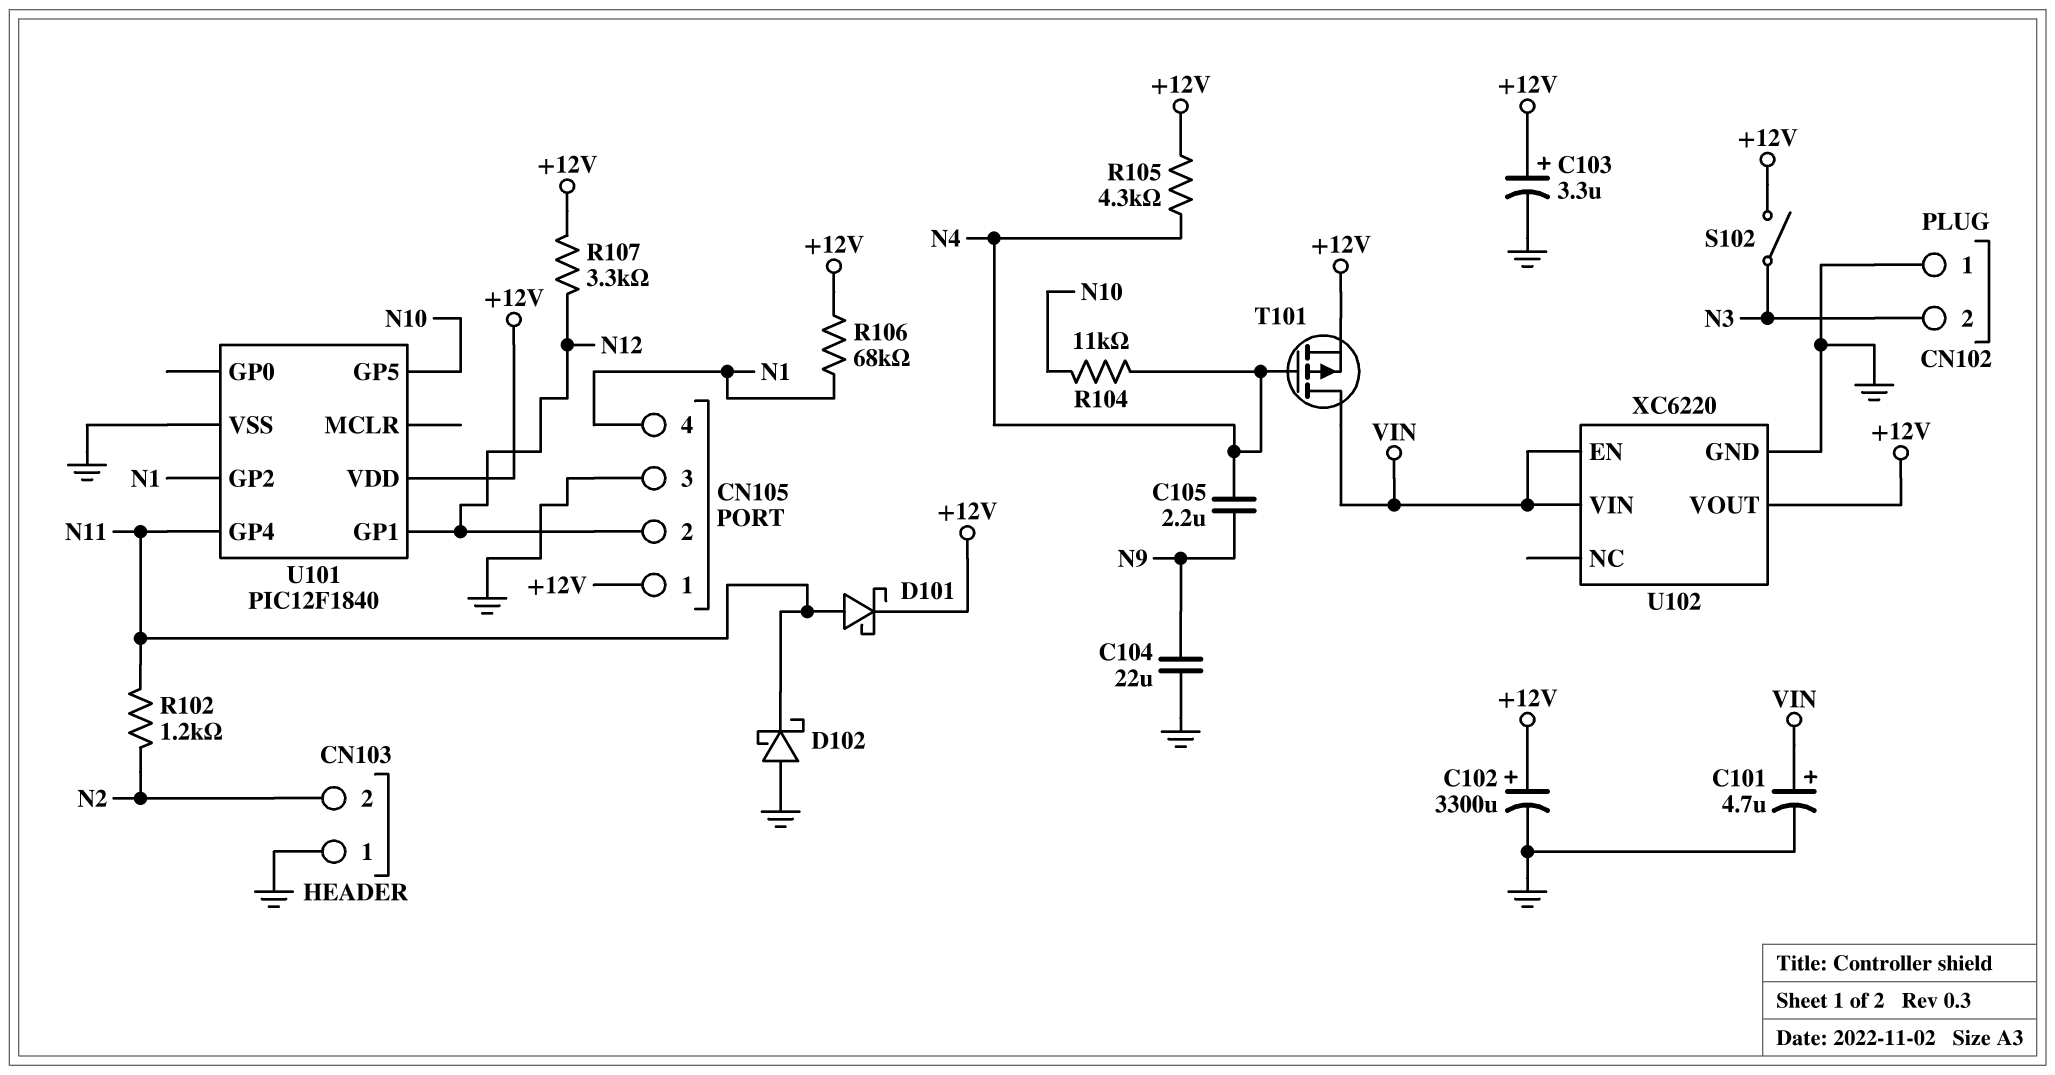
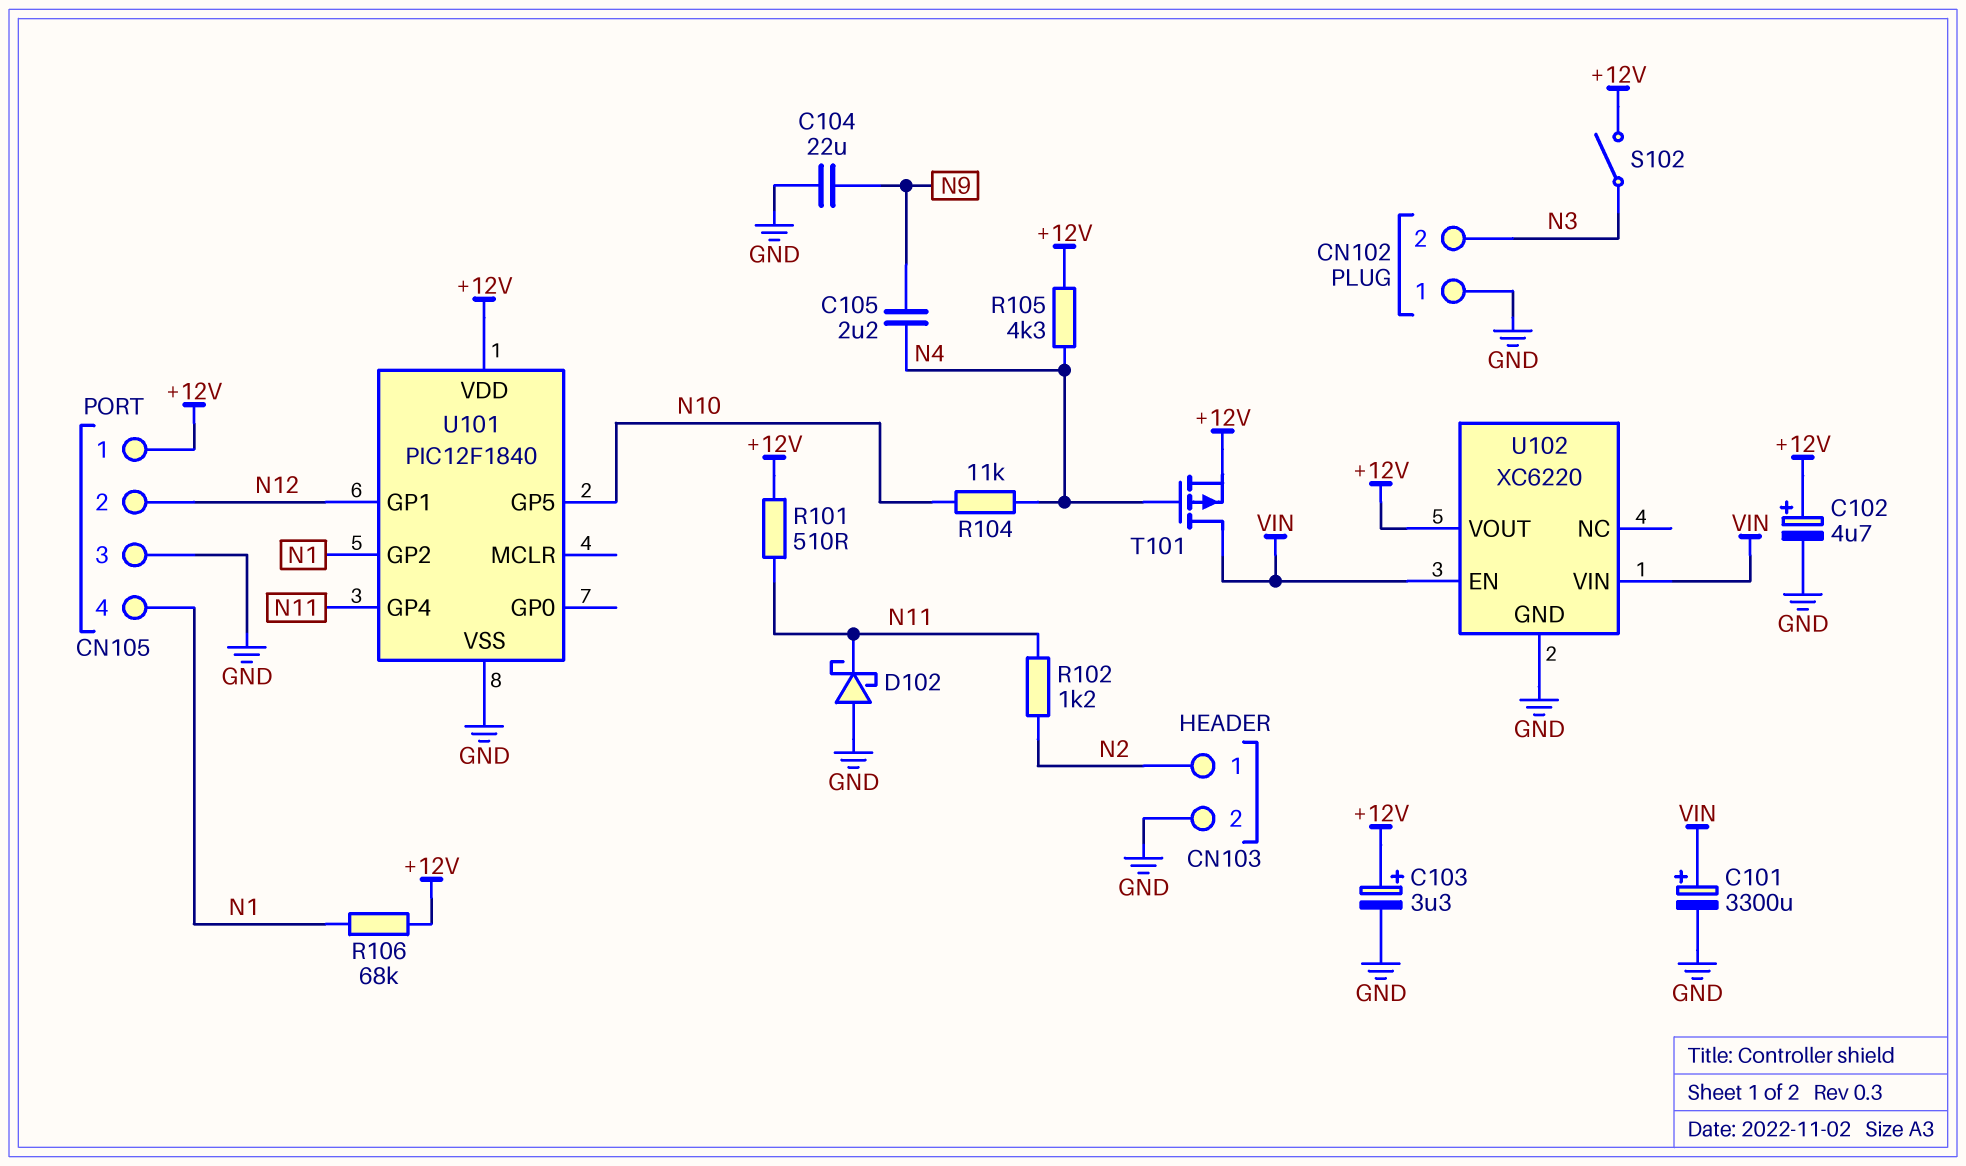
C101: 4.7uF (plus VIN, minus GND) -> 3300uF (plus VIN, minus GND)
C102: 3300uF (plus +12V, minus GND) -> 4.7uF (plus +12V, minus GND)
CN103 pin 1: GND -> N2
CN103 pin 2: N2 -> GND
D101: schottky (A N11, K +12V) -> none
R101: none -> 510 (+12V, N11)
R107: 3.3k (+12V, N12) -> none

